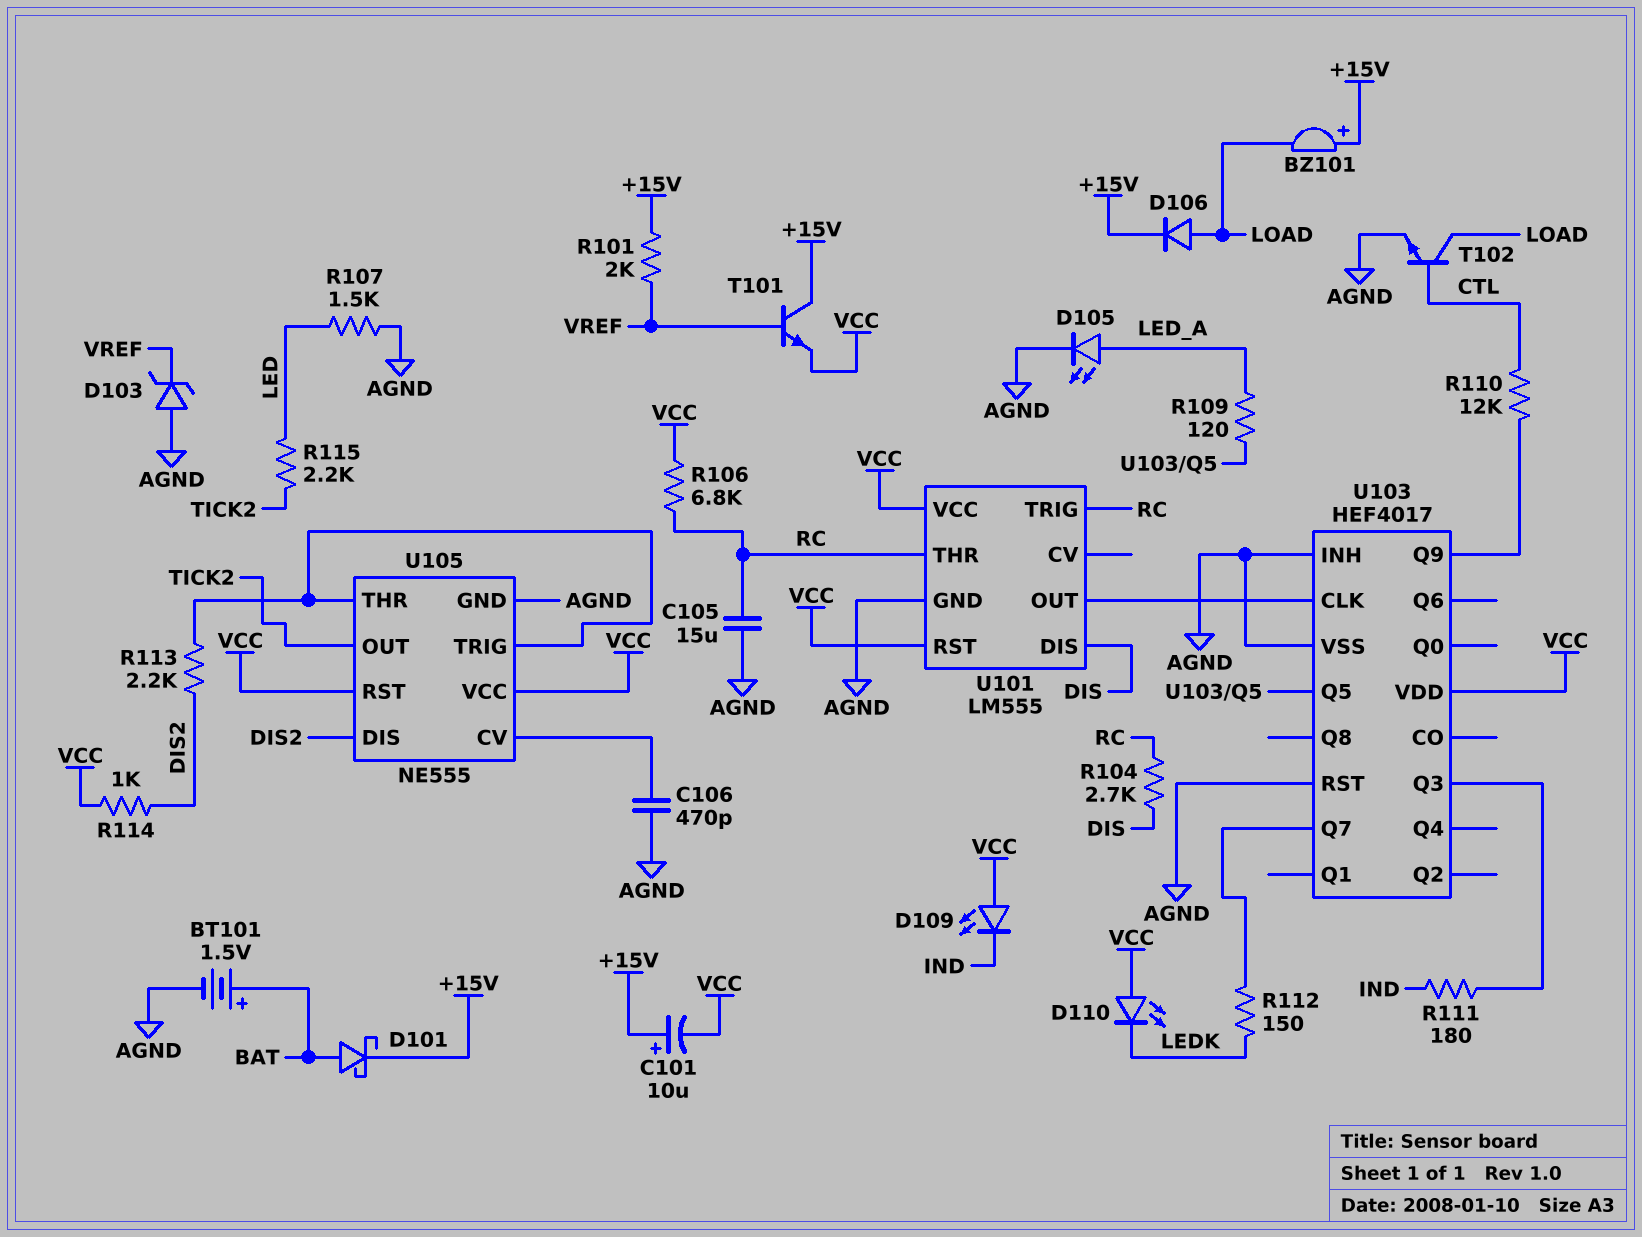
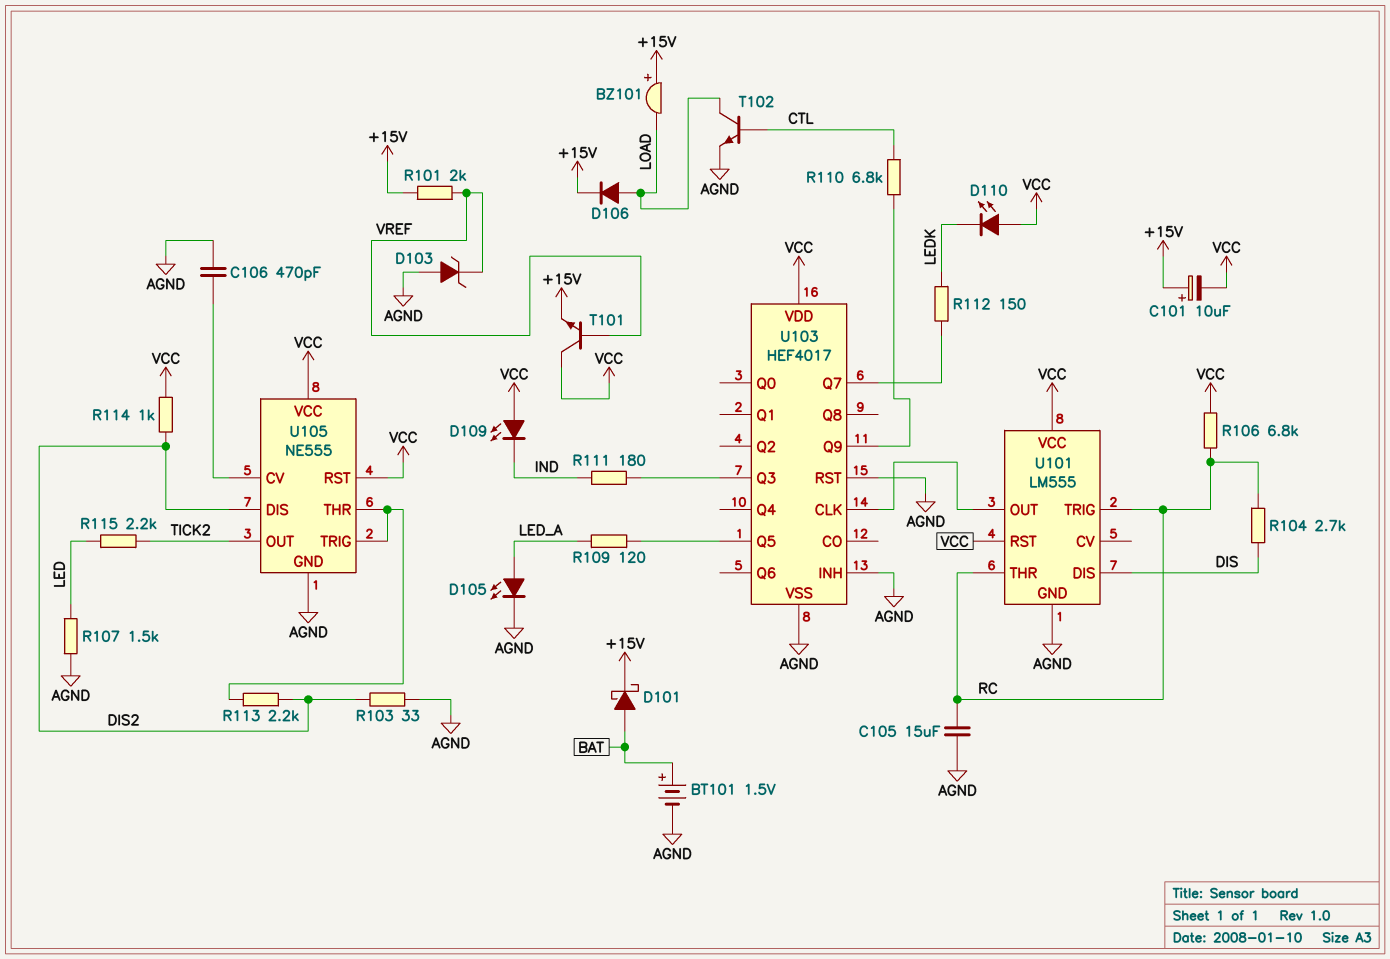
R103: none -> 33 (AGND, DIS2)
R110: 12k (CTL, U103/Q9) -> 6.8k (CTL, U103/Q9)
T101: NPN (B VREF, C +15V, E VCC) -> NPN (B VREF, C VCC, E +15V)

